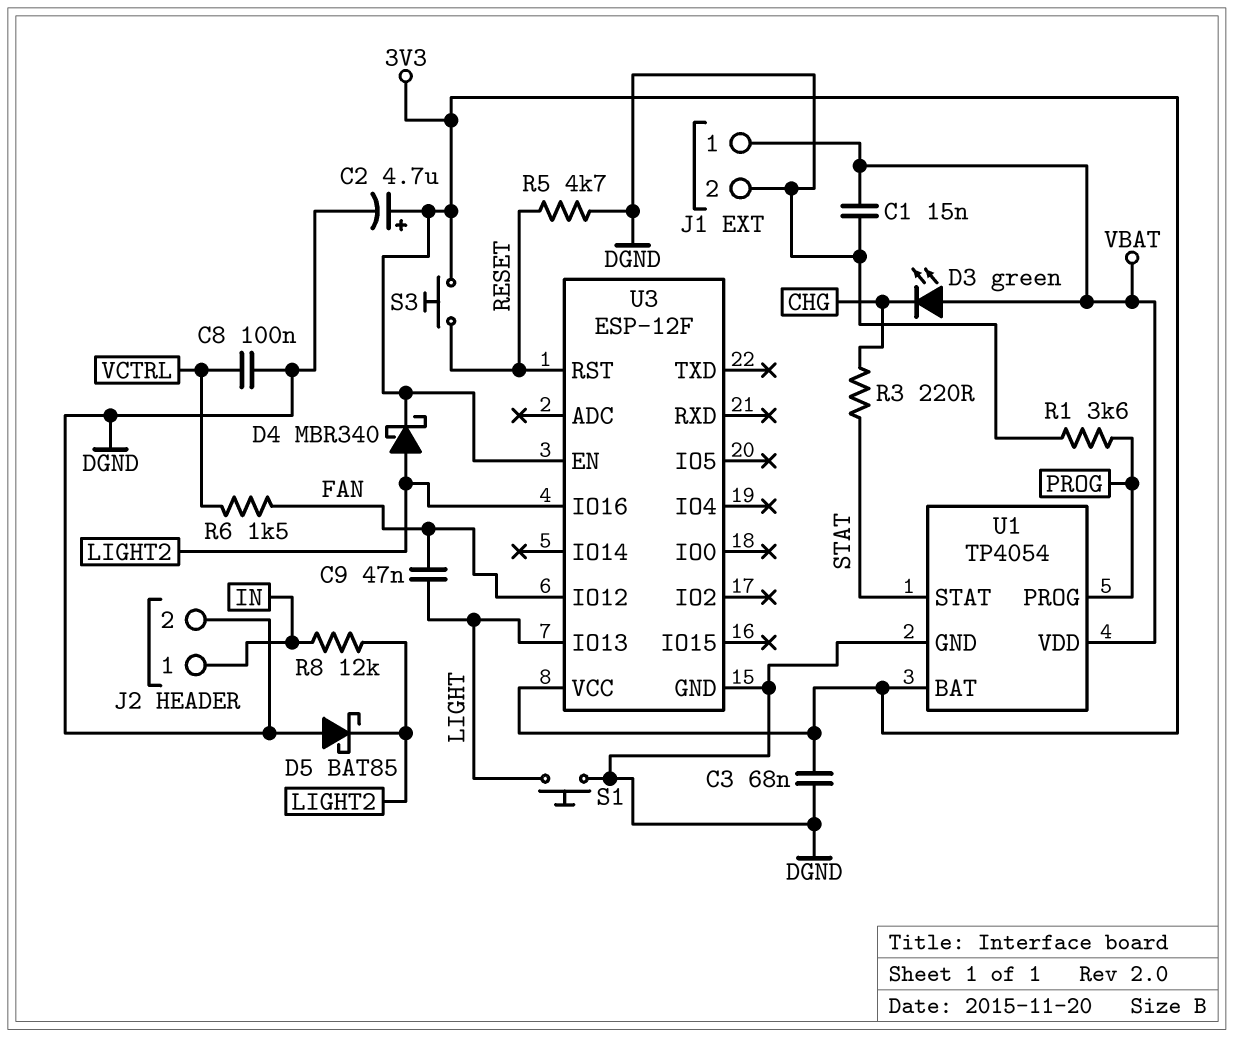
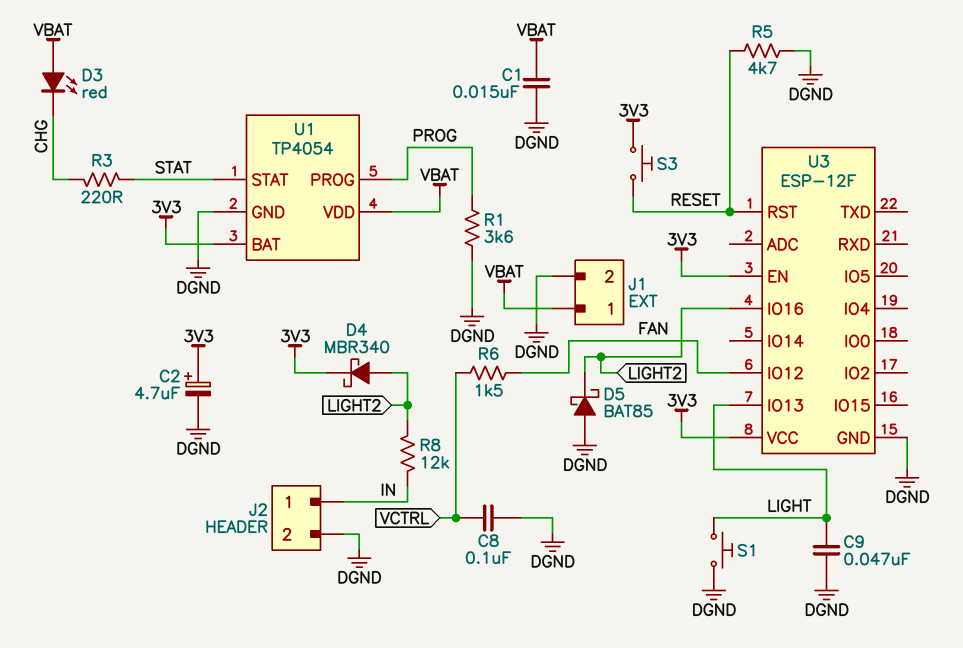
C3: 68nF (3V3, DGND) -> none
C9: 47nF (FAN, LIGHT) -> 47nF (DGND, LIGHT)
D3: LED green (A VBAT, K CHG) -> LED red (A VBAT, K CHG)

